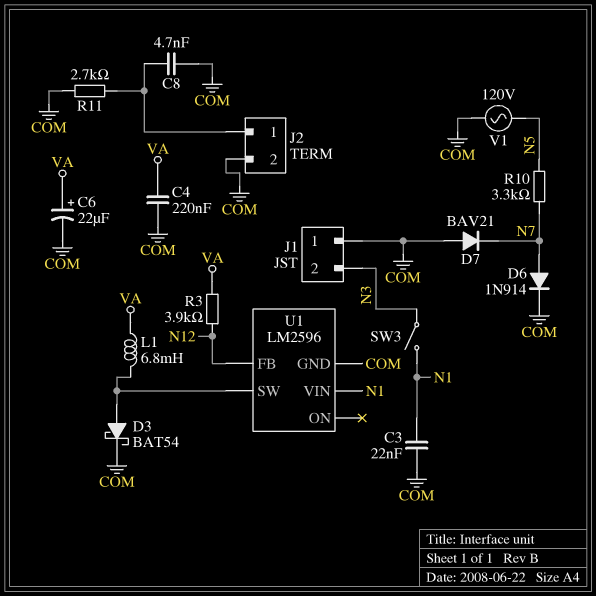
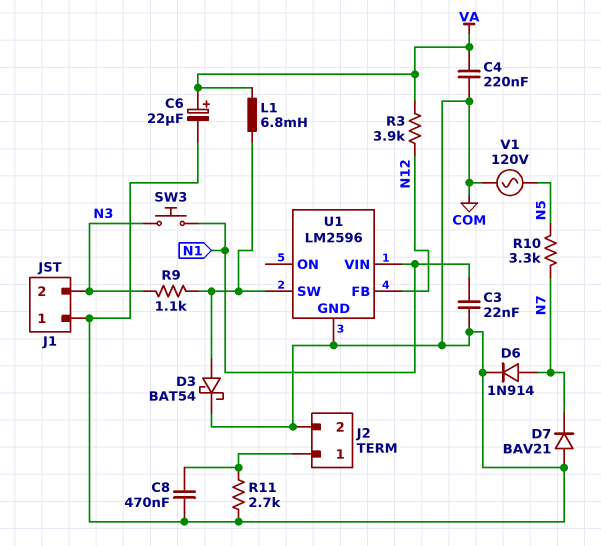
C8: 4.7nF (COM, J2/1) -> 470nF (COM, J2/1)
R9: none -> 1.1k (N3, U1/SW)
SW3: switch (N1, N3) -> button (N1, N3)

